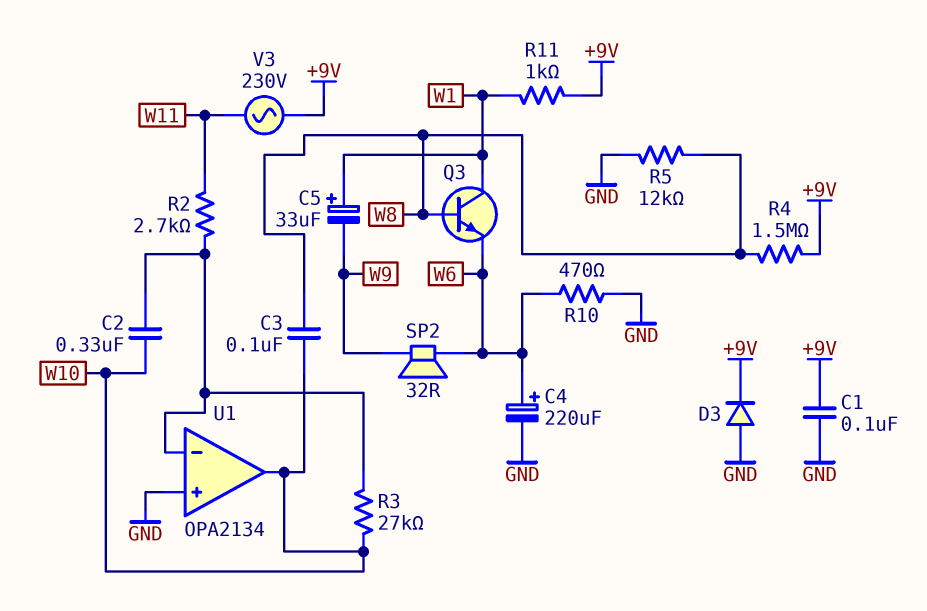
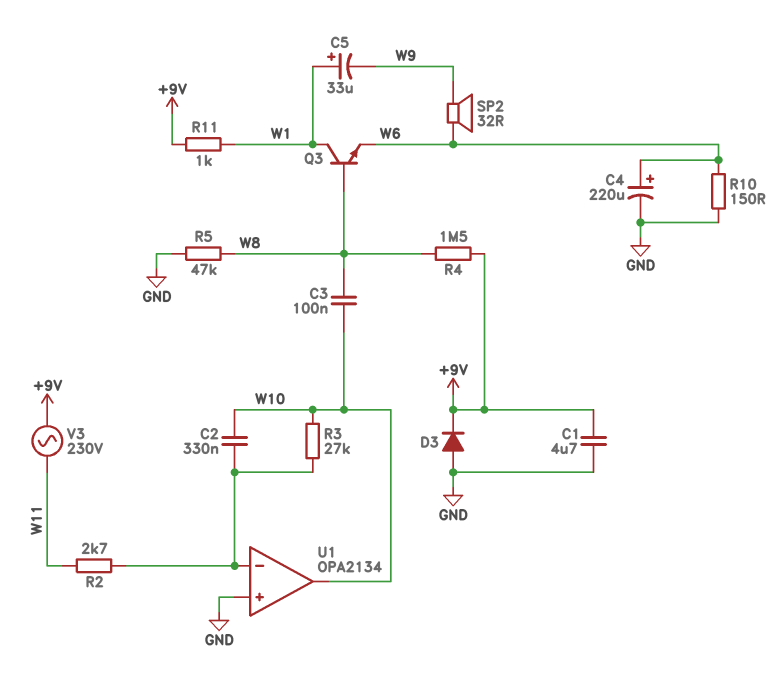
C1: 100nF (+9V, GND) -> 4.7uF (+9V, GND)
R5: 12k (GND, W8) -> 47k (GND, W8)
R10: 470 (GND, W6) -> 150 (GND, W6)

